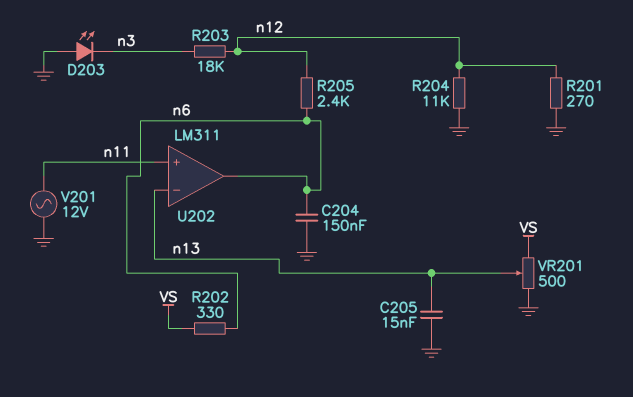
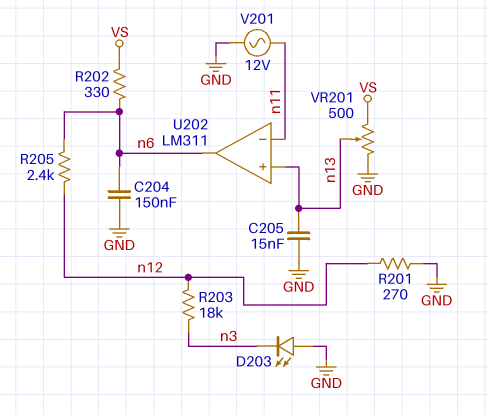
R204: 11k (GND, n12) -> none
U202 pin in+: n11 -> n13
U202 pin in-: n13 -> n11

